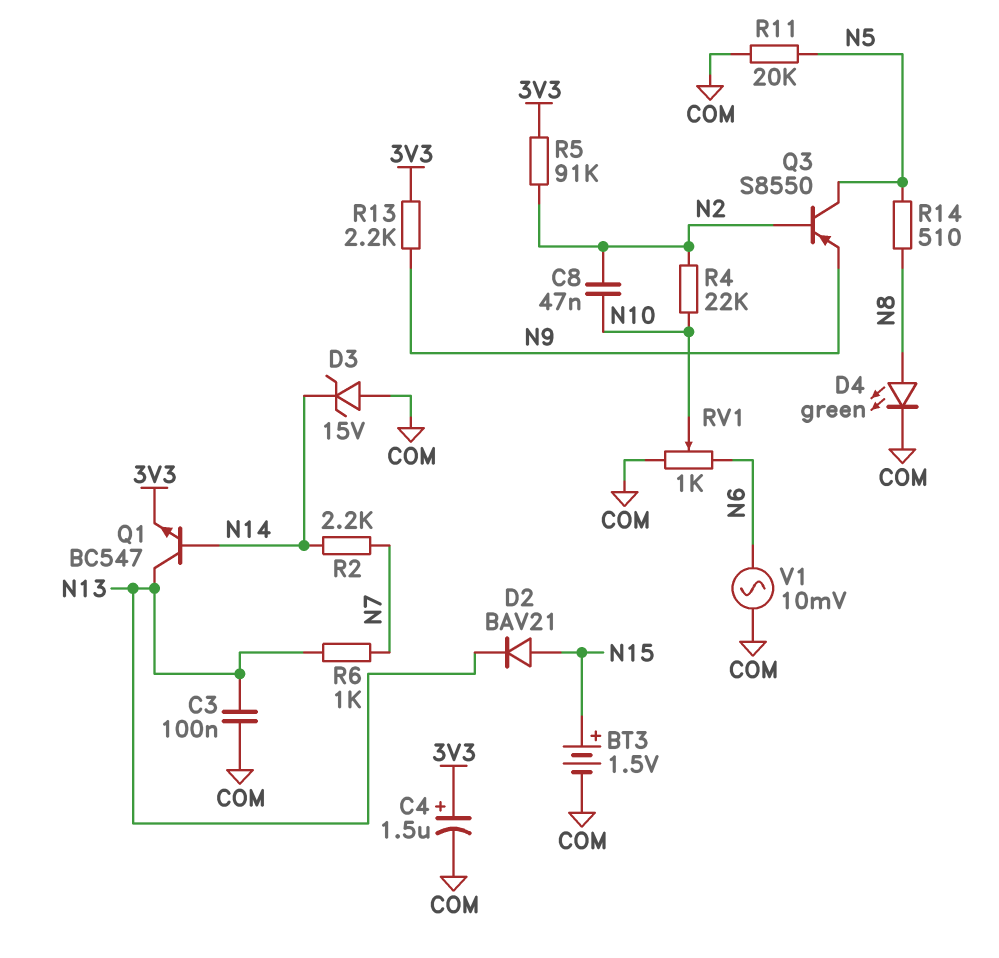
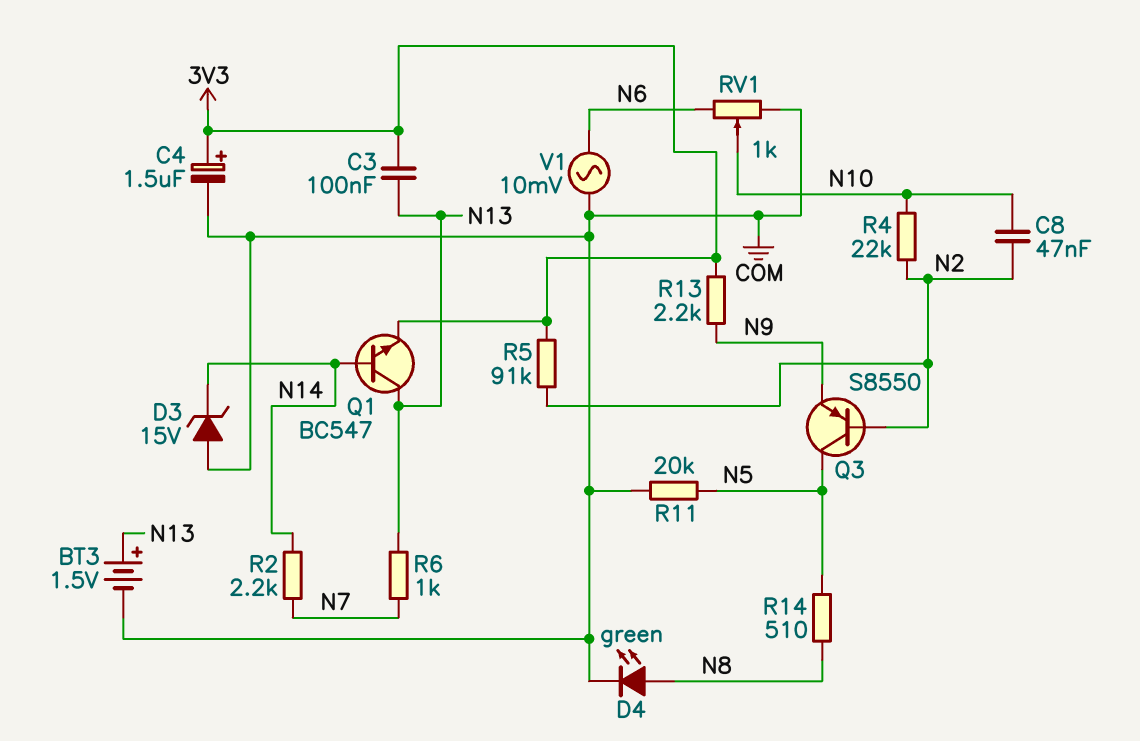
BT3: 1.5V (plus N15, minus COM) -> 1.5V (plus N13, minus COM)
C3: 100nF (COM, N13) -> 100nF (3V3, N13)
D2: diode BAV21 (A N15, K N13) -> none

